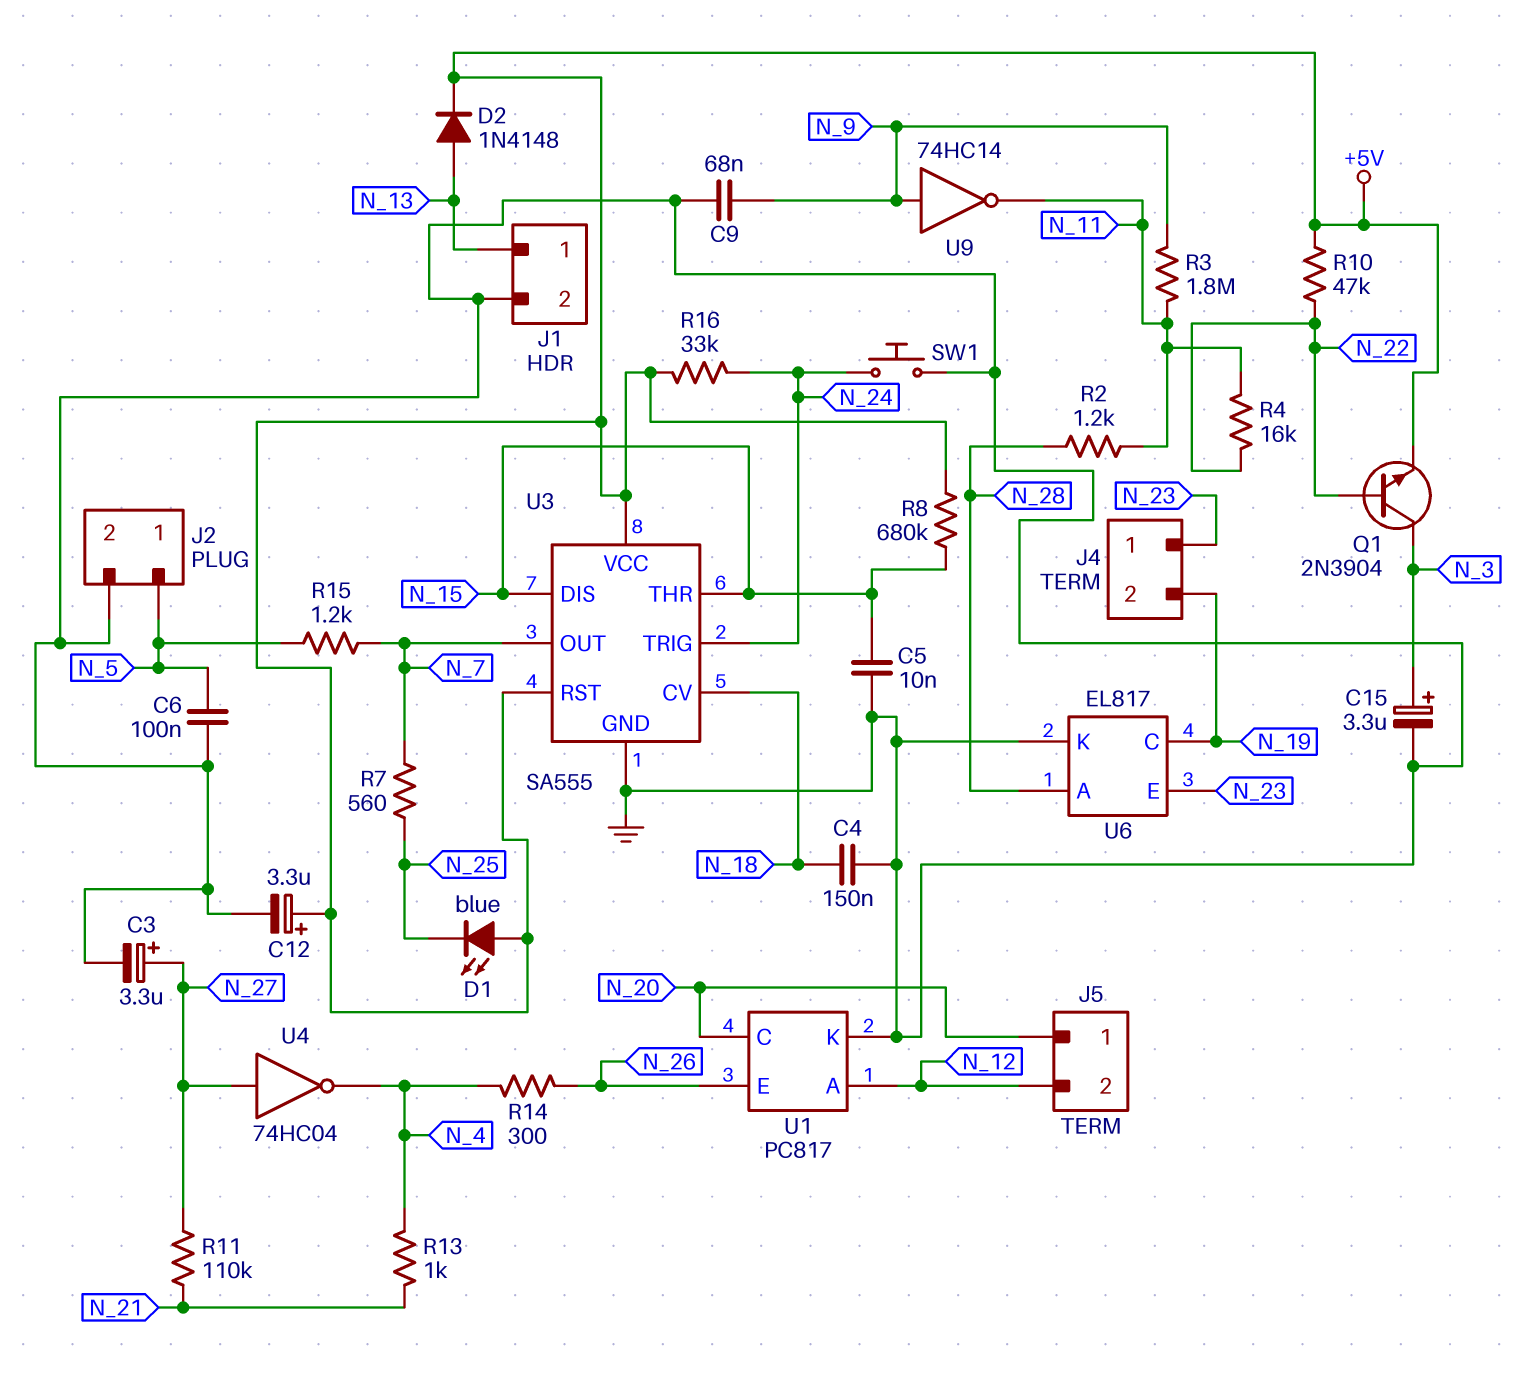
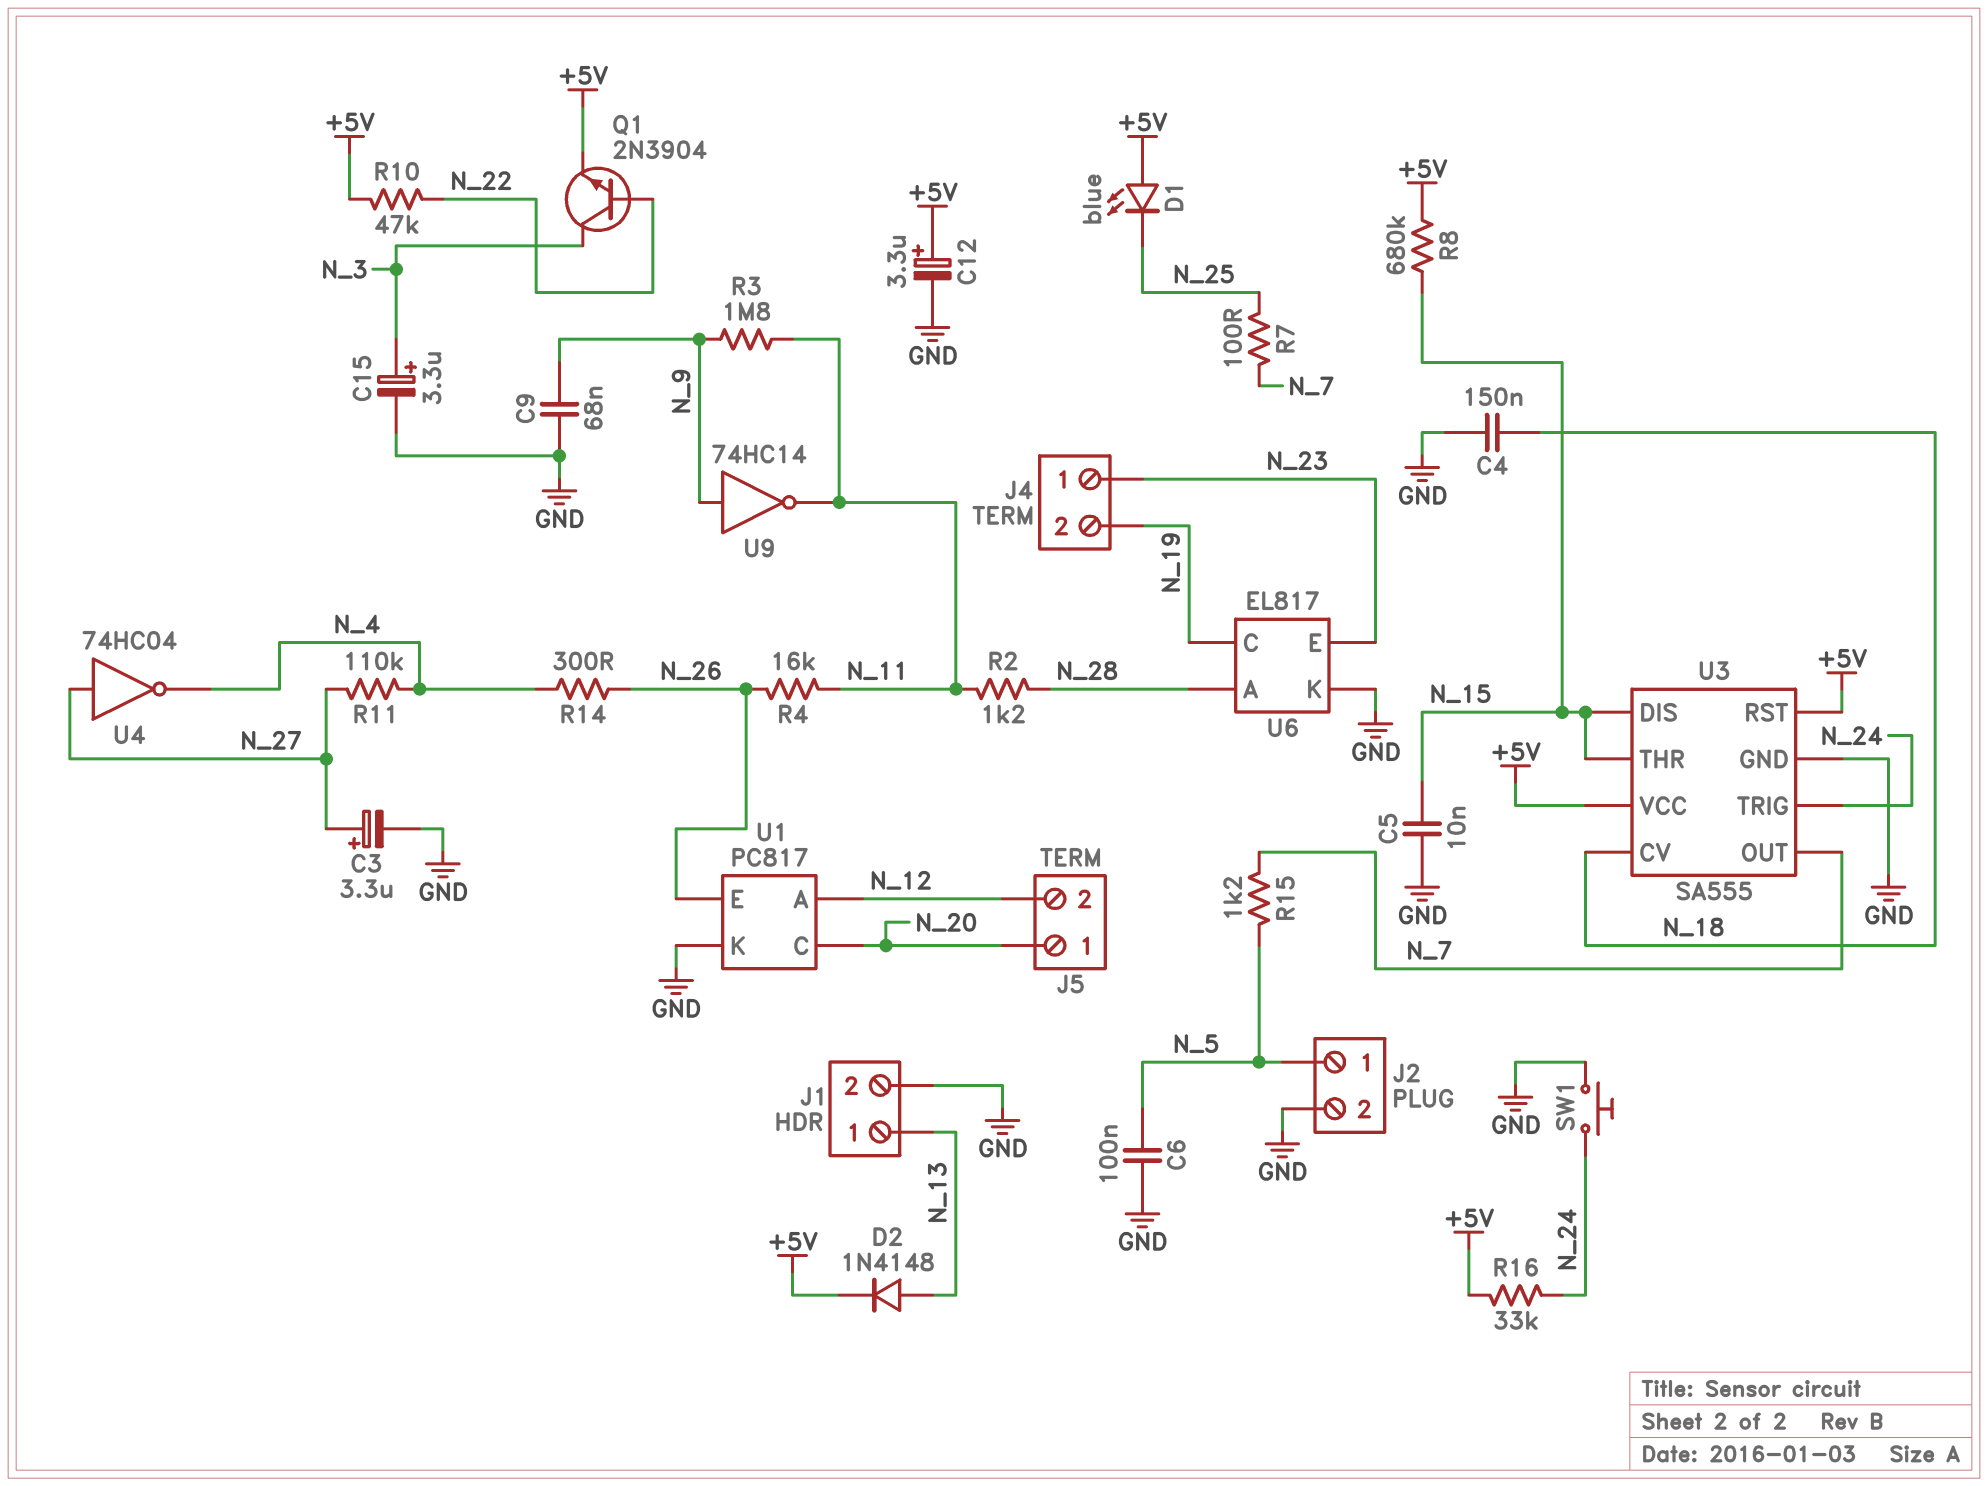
R4: 16k (N_11, N_22) -> 16k (N_11, N_26)
R7: 560 (N_7, N_25) -> 100 (N_7, N_25)
R11: 110k (N_21, N_27) -> 110k (N_4, N_27)
R13: 1k (N_4, N_21) -> none

